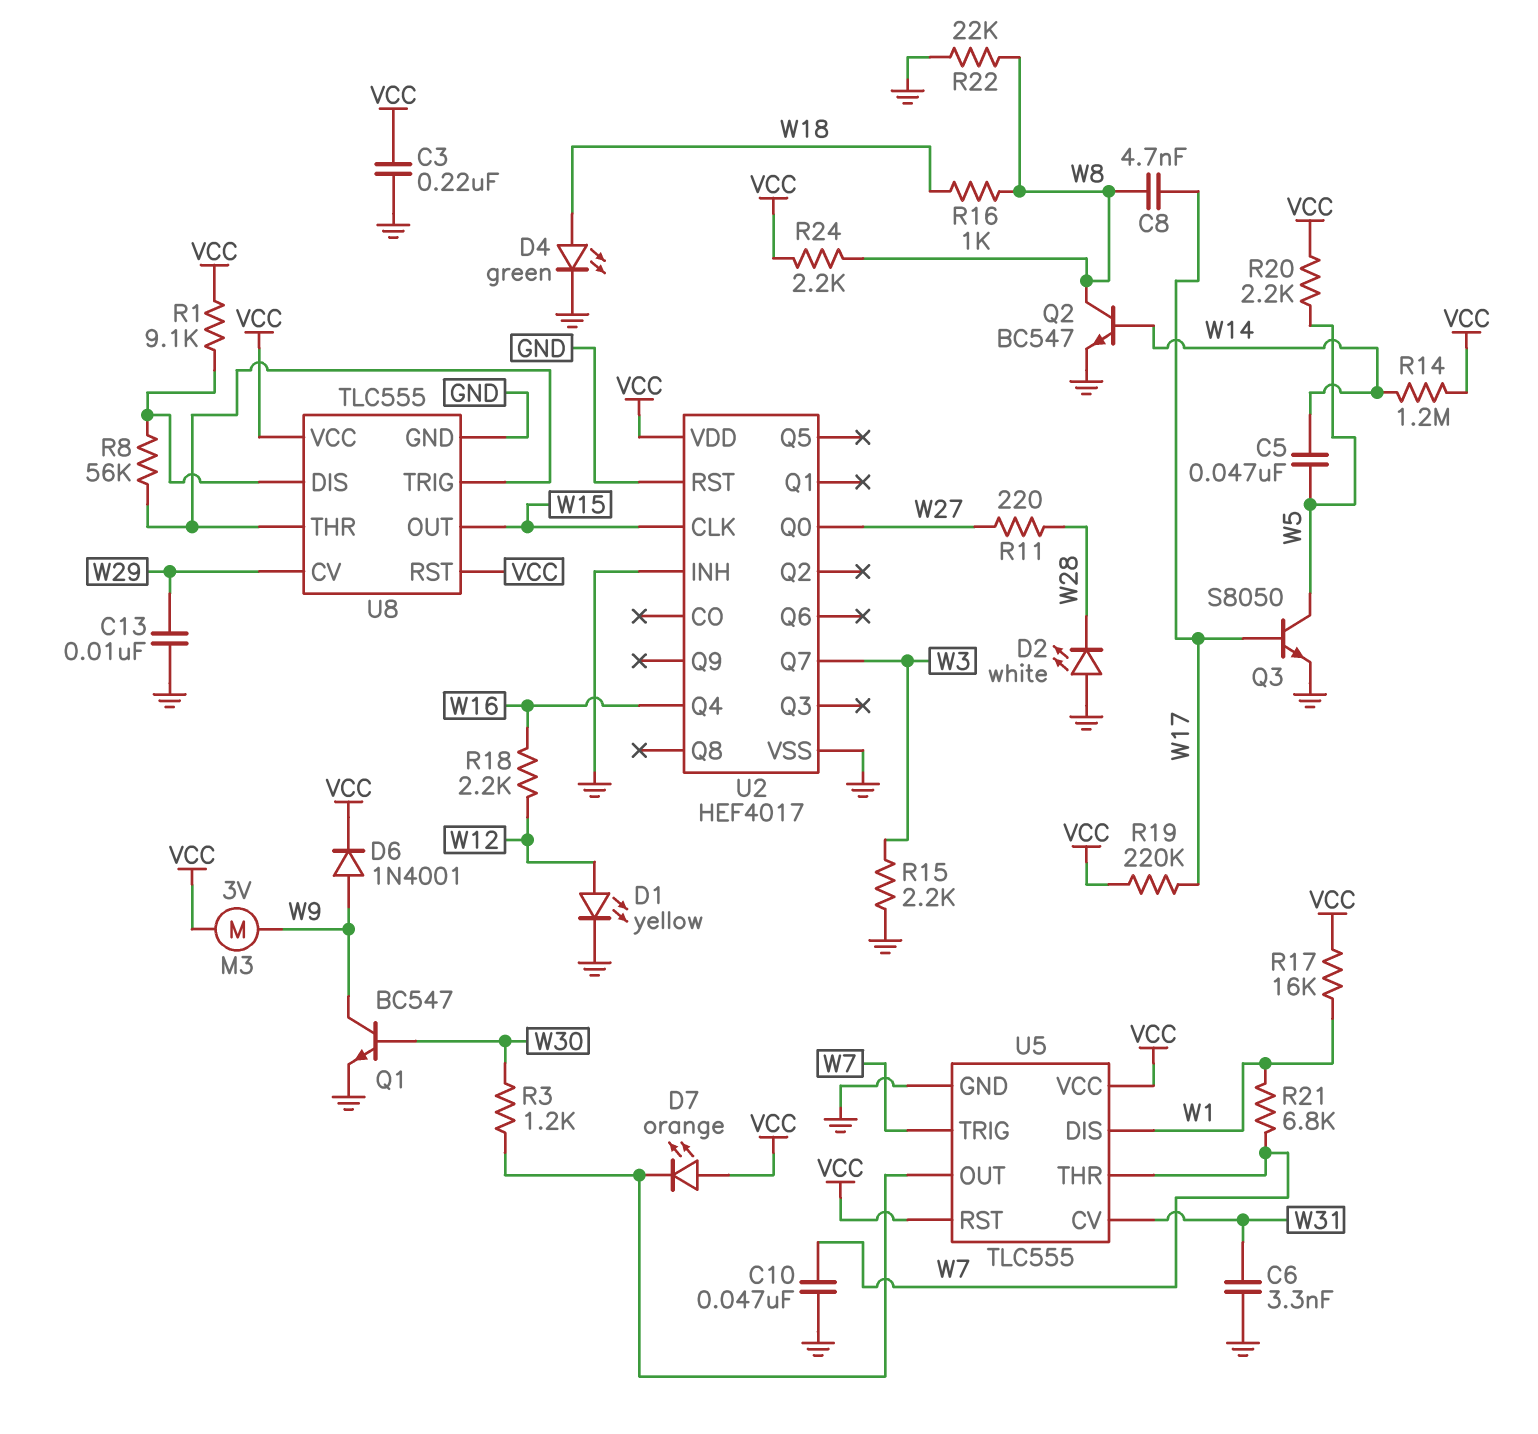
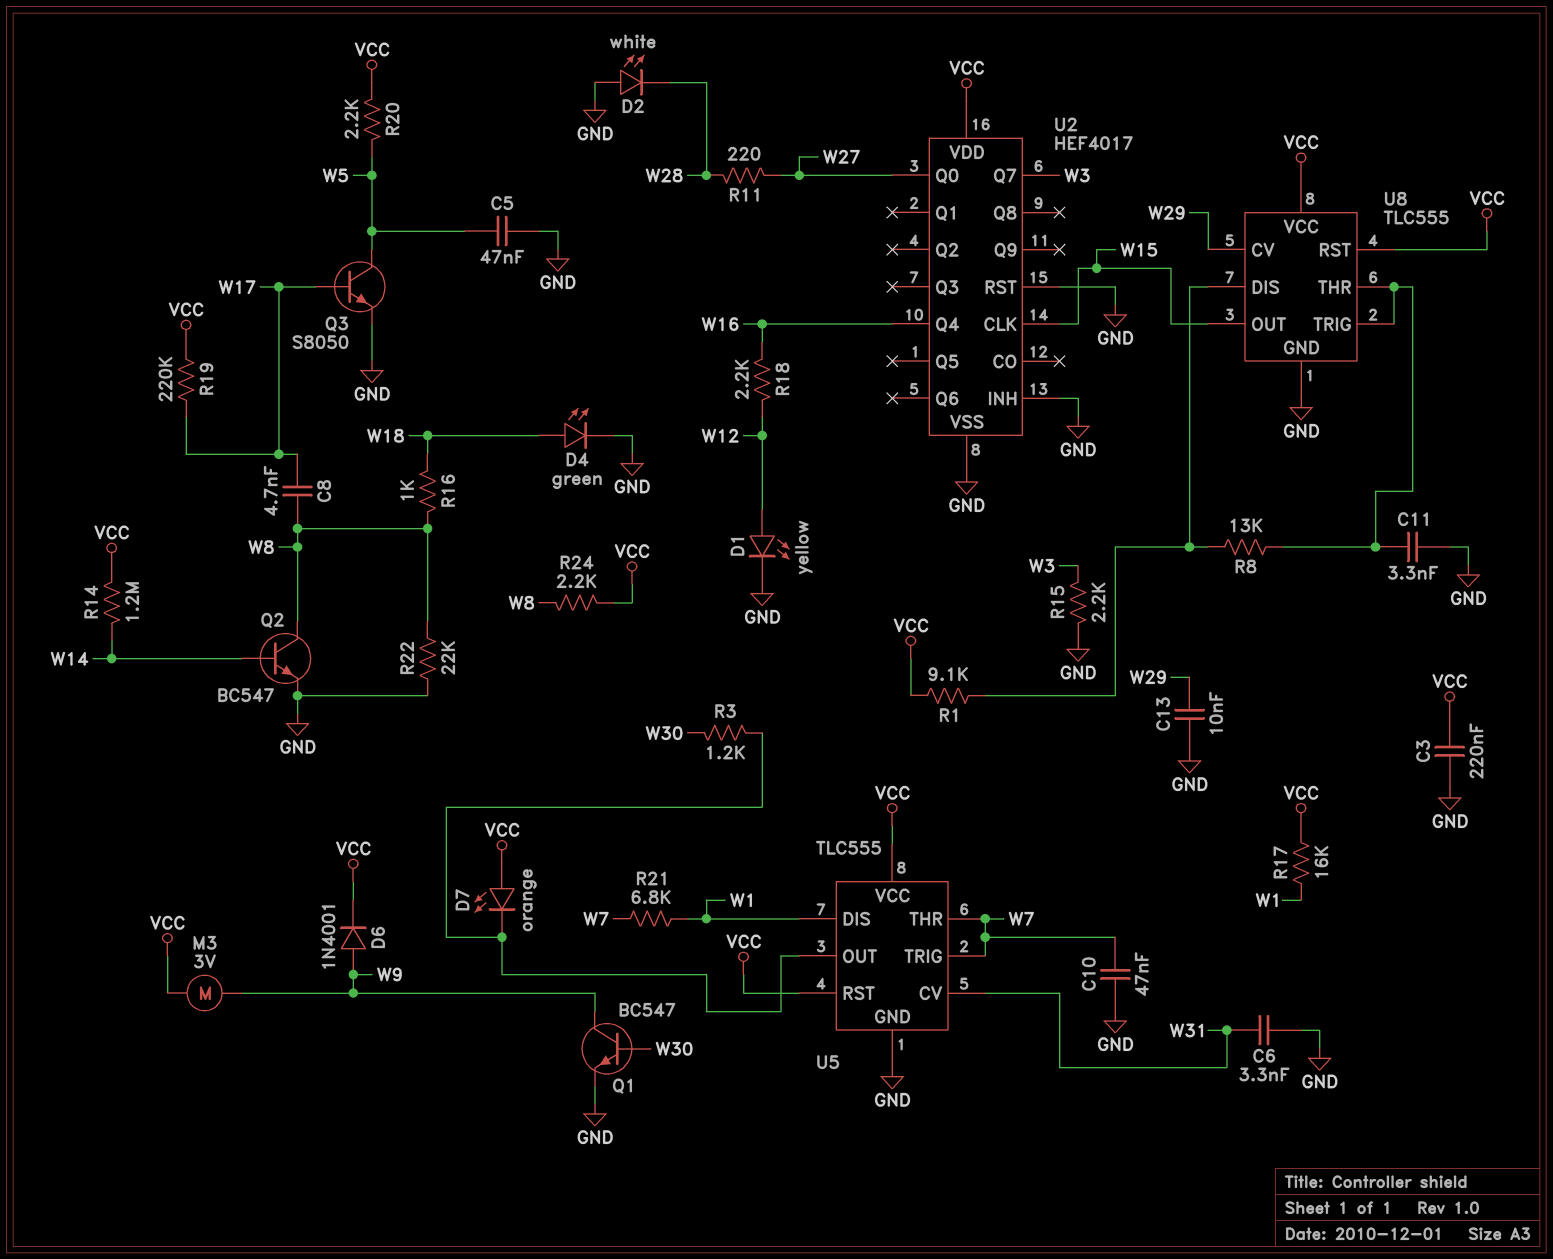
C5: 47nF (W5, W14) -> 47nF (GND, W5)
C11: none -> 3.3nF (GND, U8/THR)
R8: 56k (U8/DIS, U8/THR) -> 13k (U8/DIS, U8/THR)

